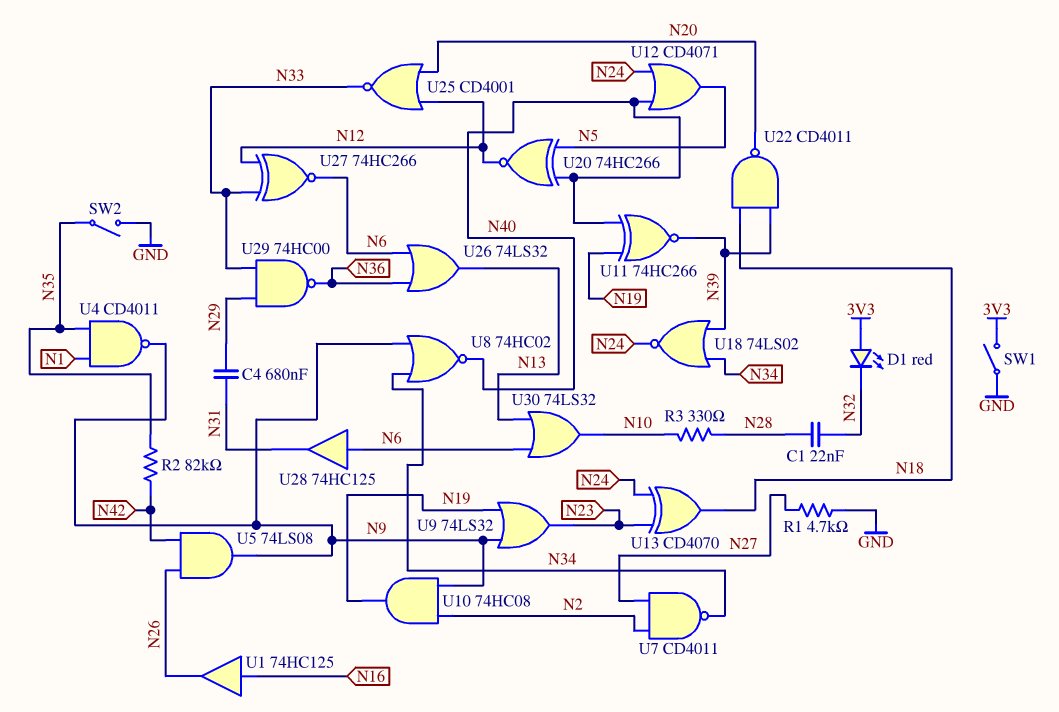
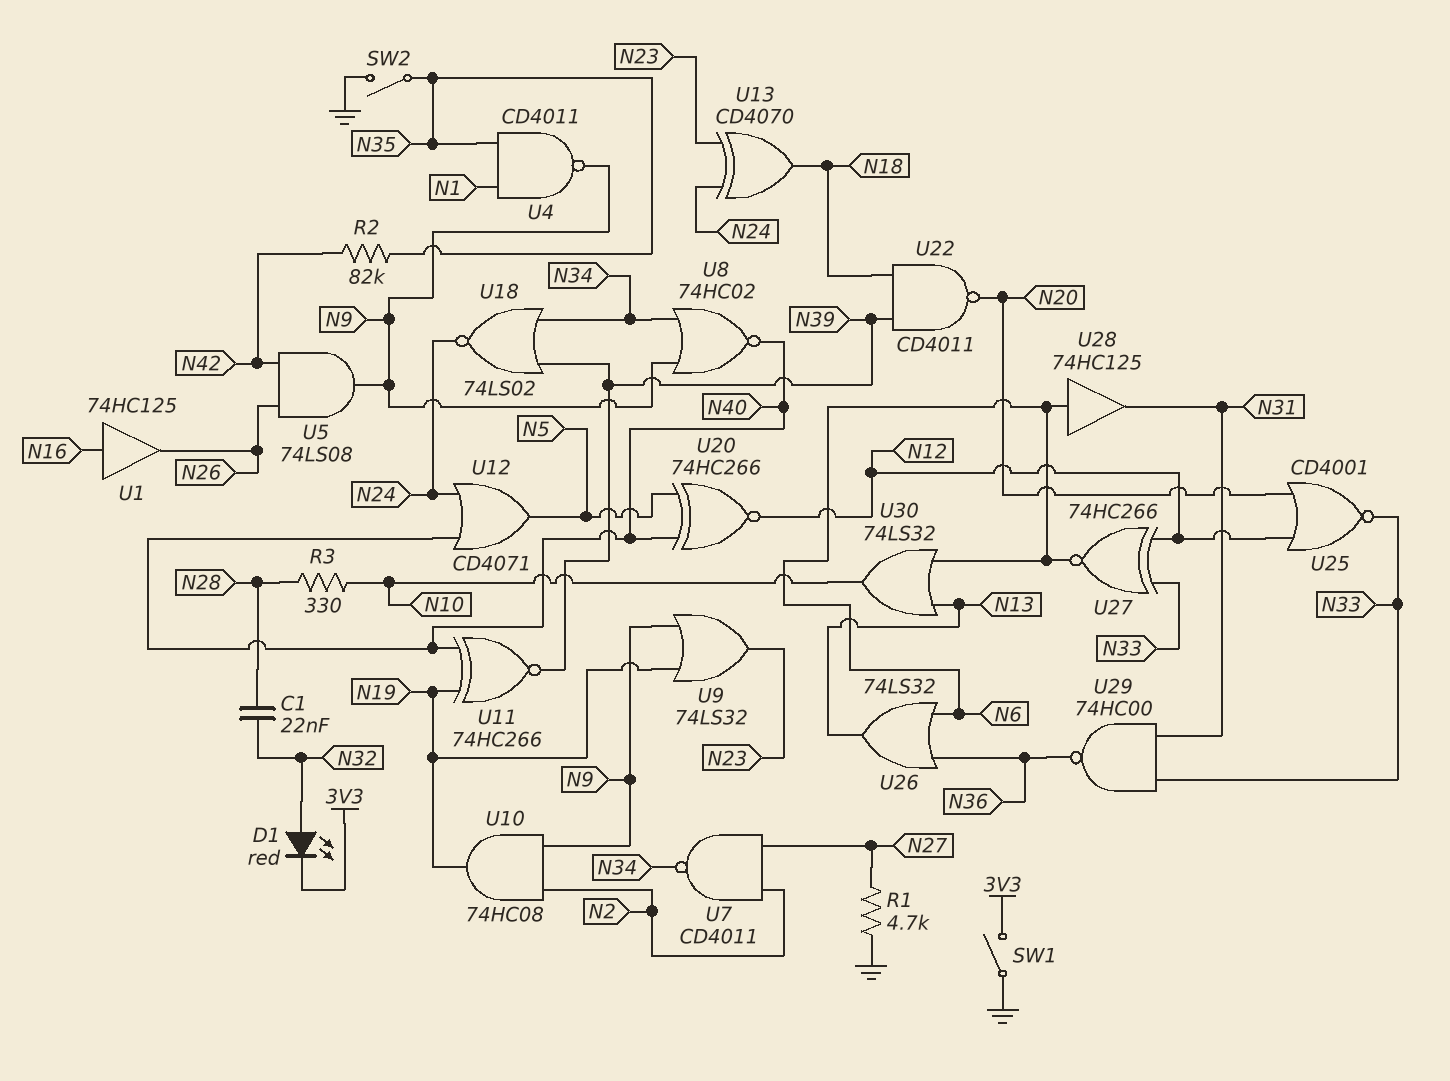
C4: 680nF (N29, N31) -> none
D1: LED red (A 3V3, K N32) -> LED red (A N32, K 3V3)
U29: NAND 74HC00 (in N29, in N33, out N36) -> NAND 74HC00 (in N31, in N33, out N36)

